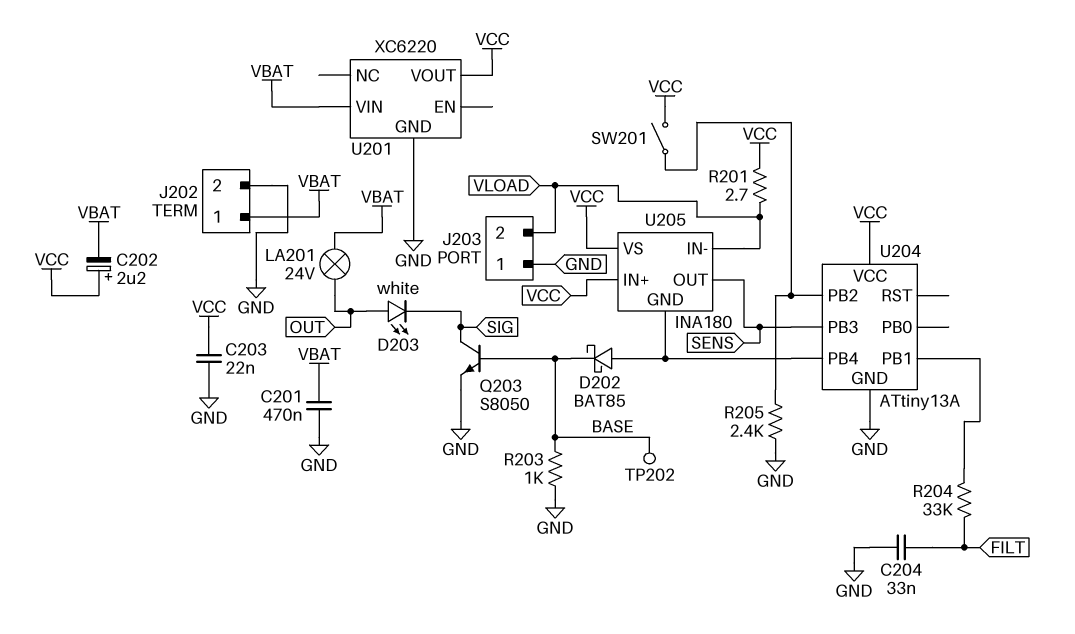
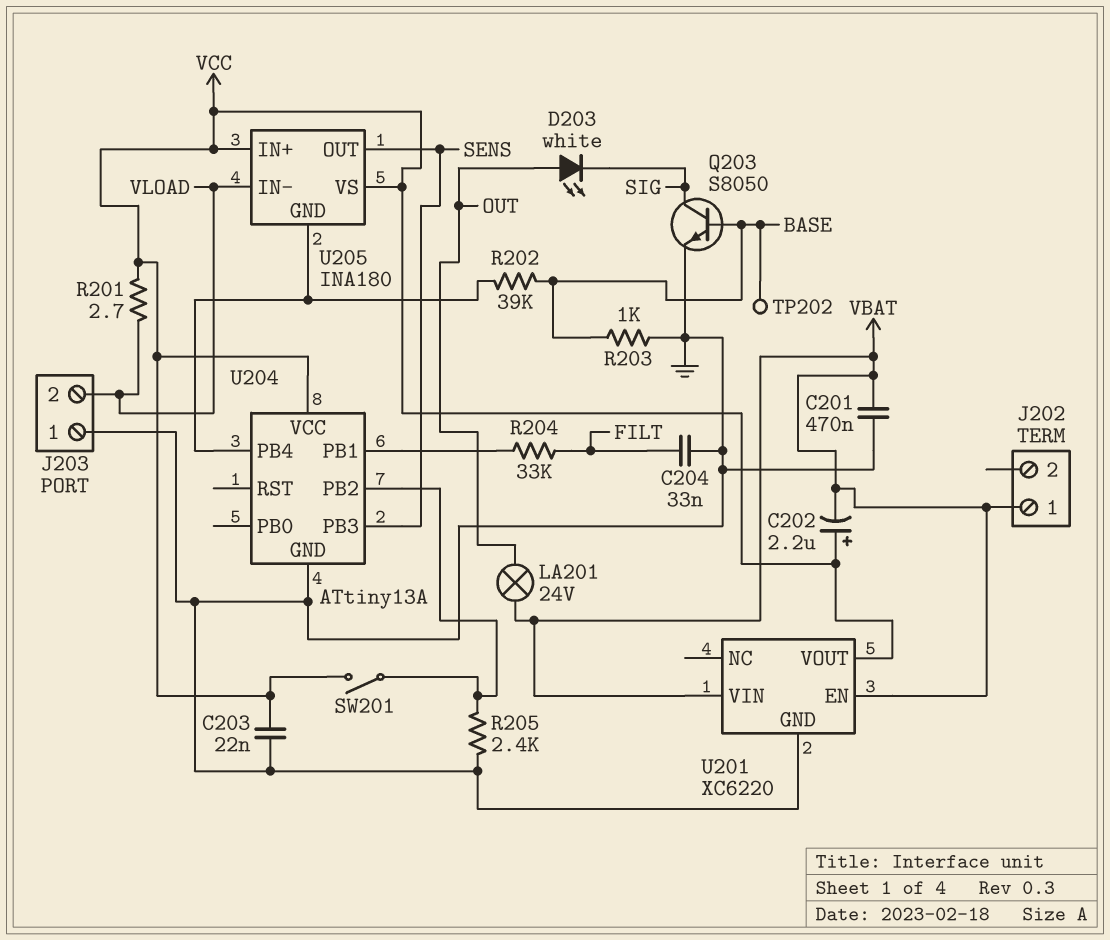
D202: schottky BAT85 (A U204/PB4, K BASE) -> none
J202 pin 2: GND -> none
R202: none -> 39k (BASE, U204/PB4)
U201 pin EN: none -> VBAT

